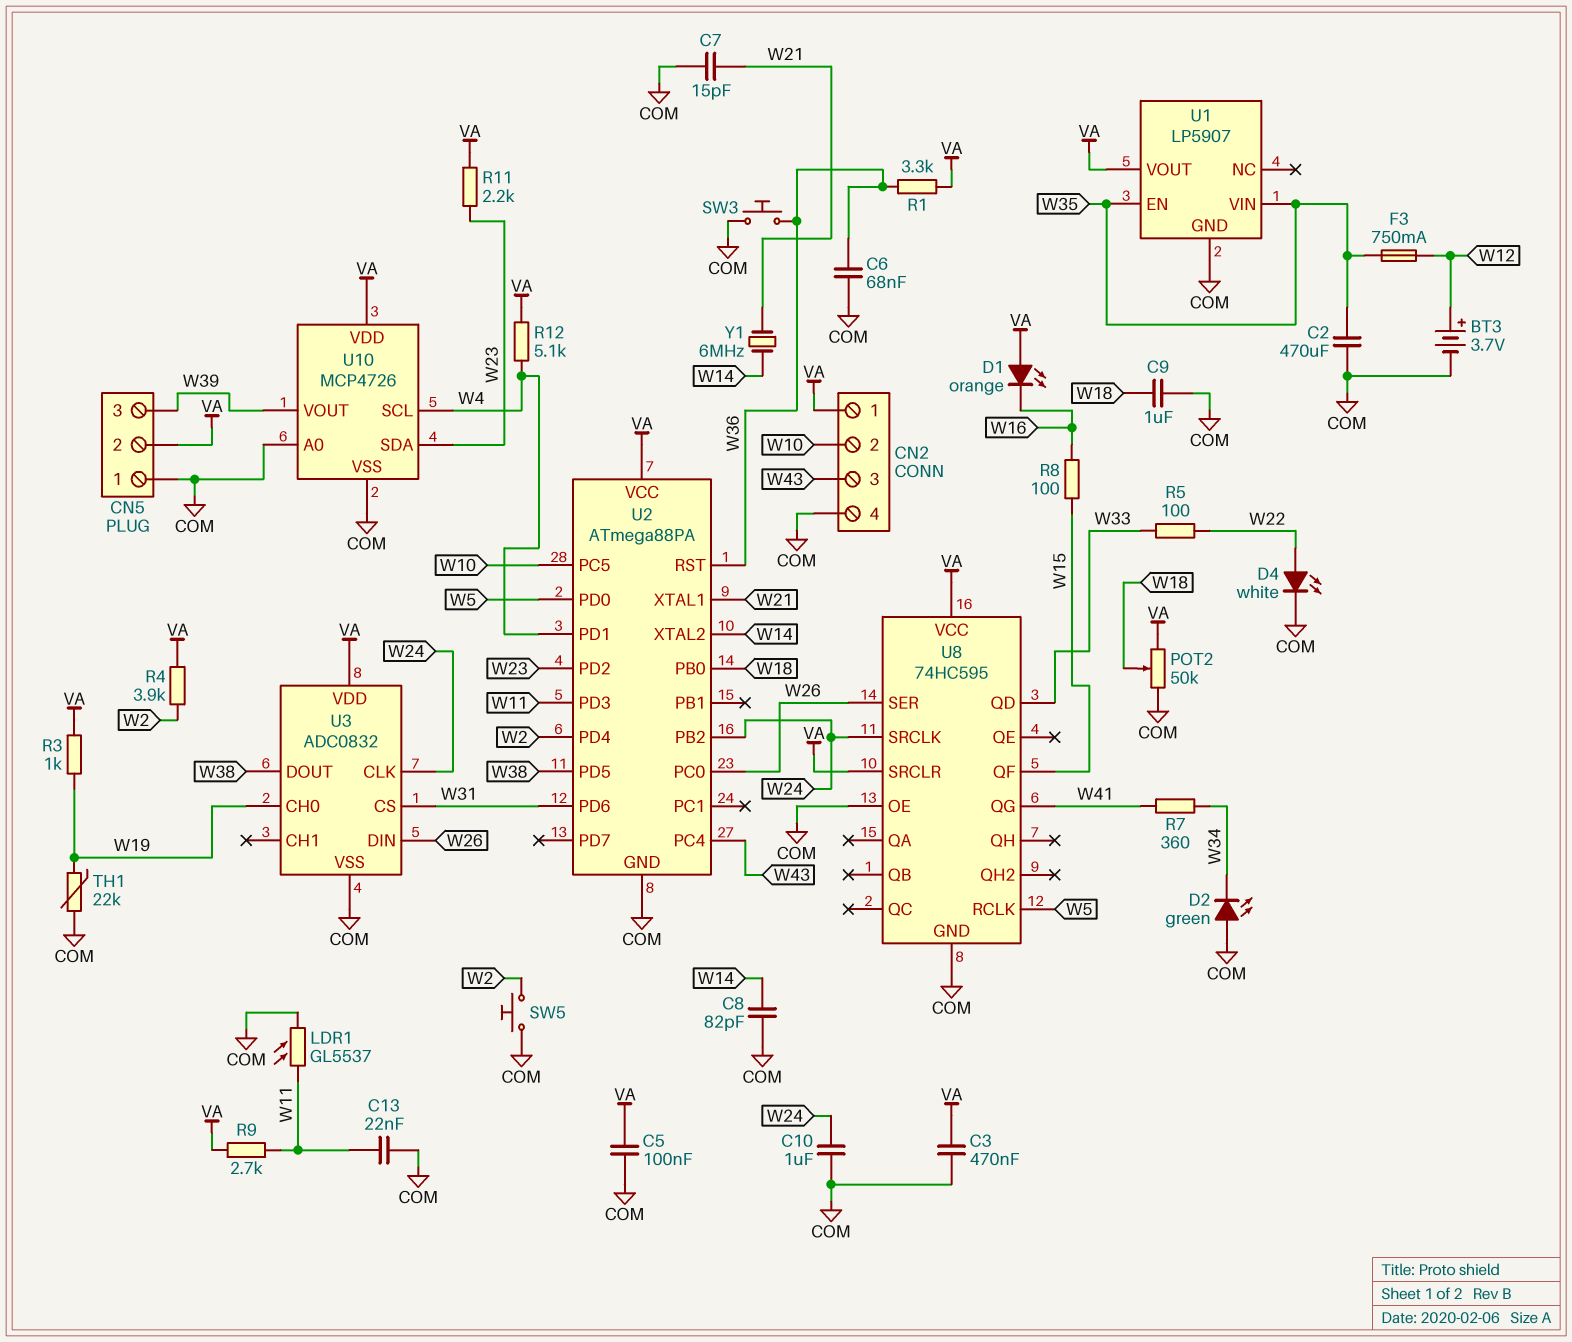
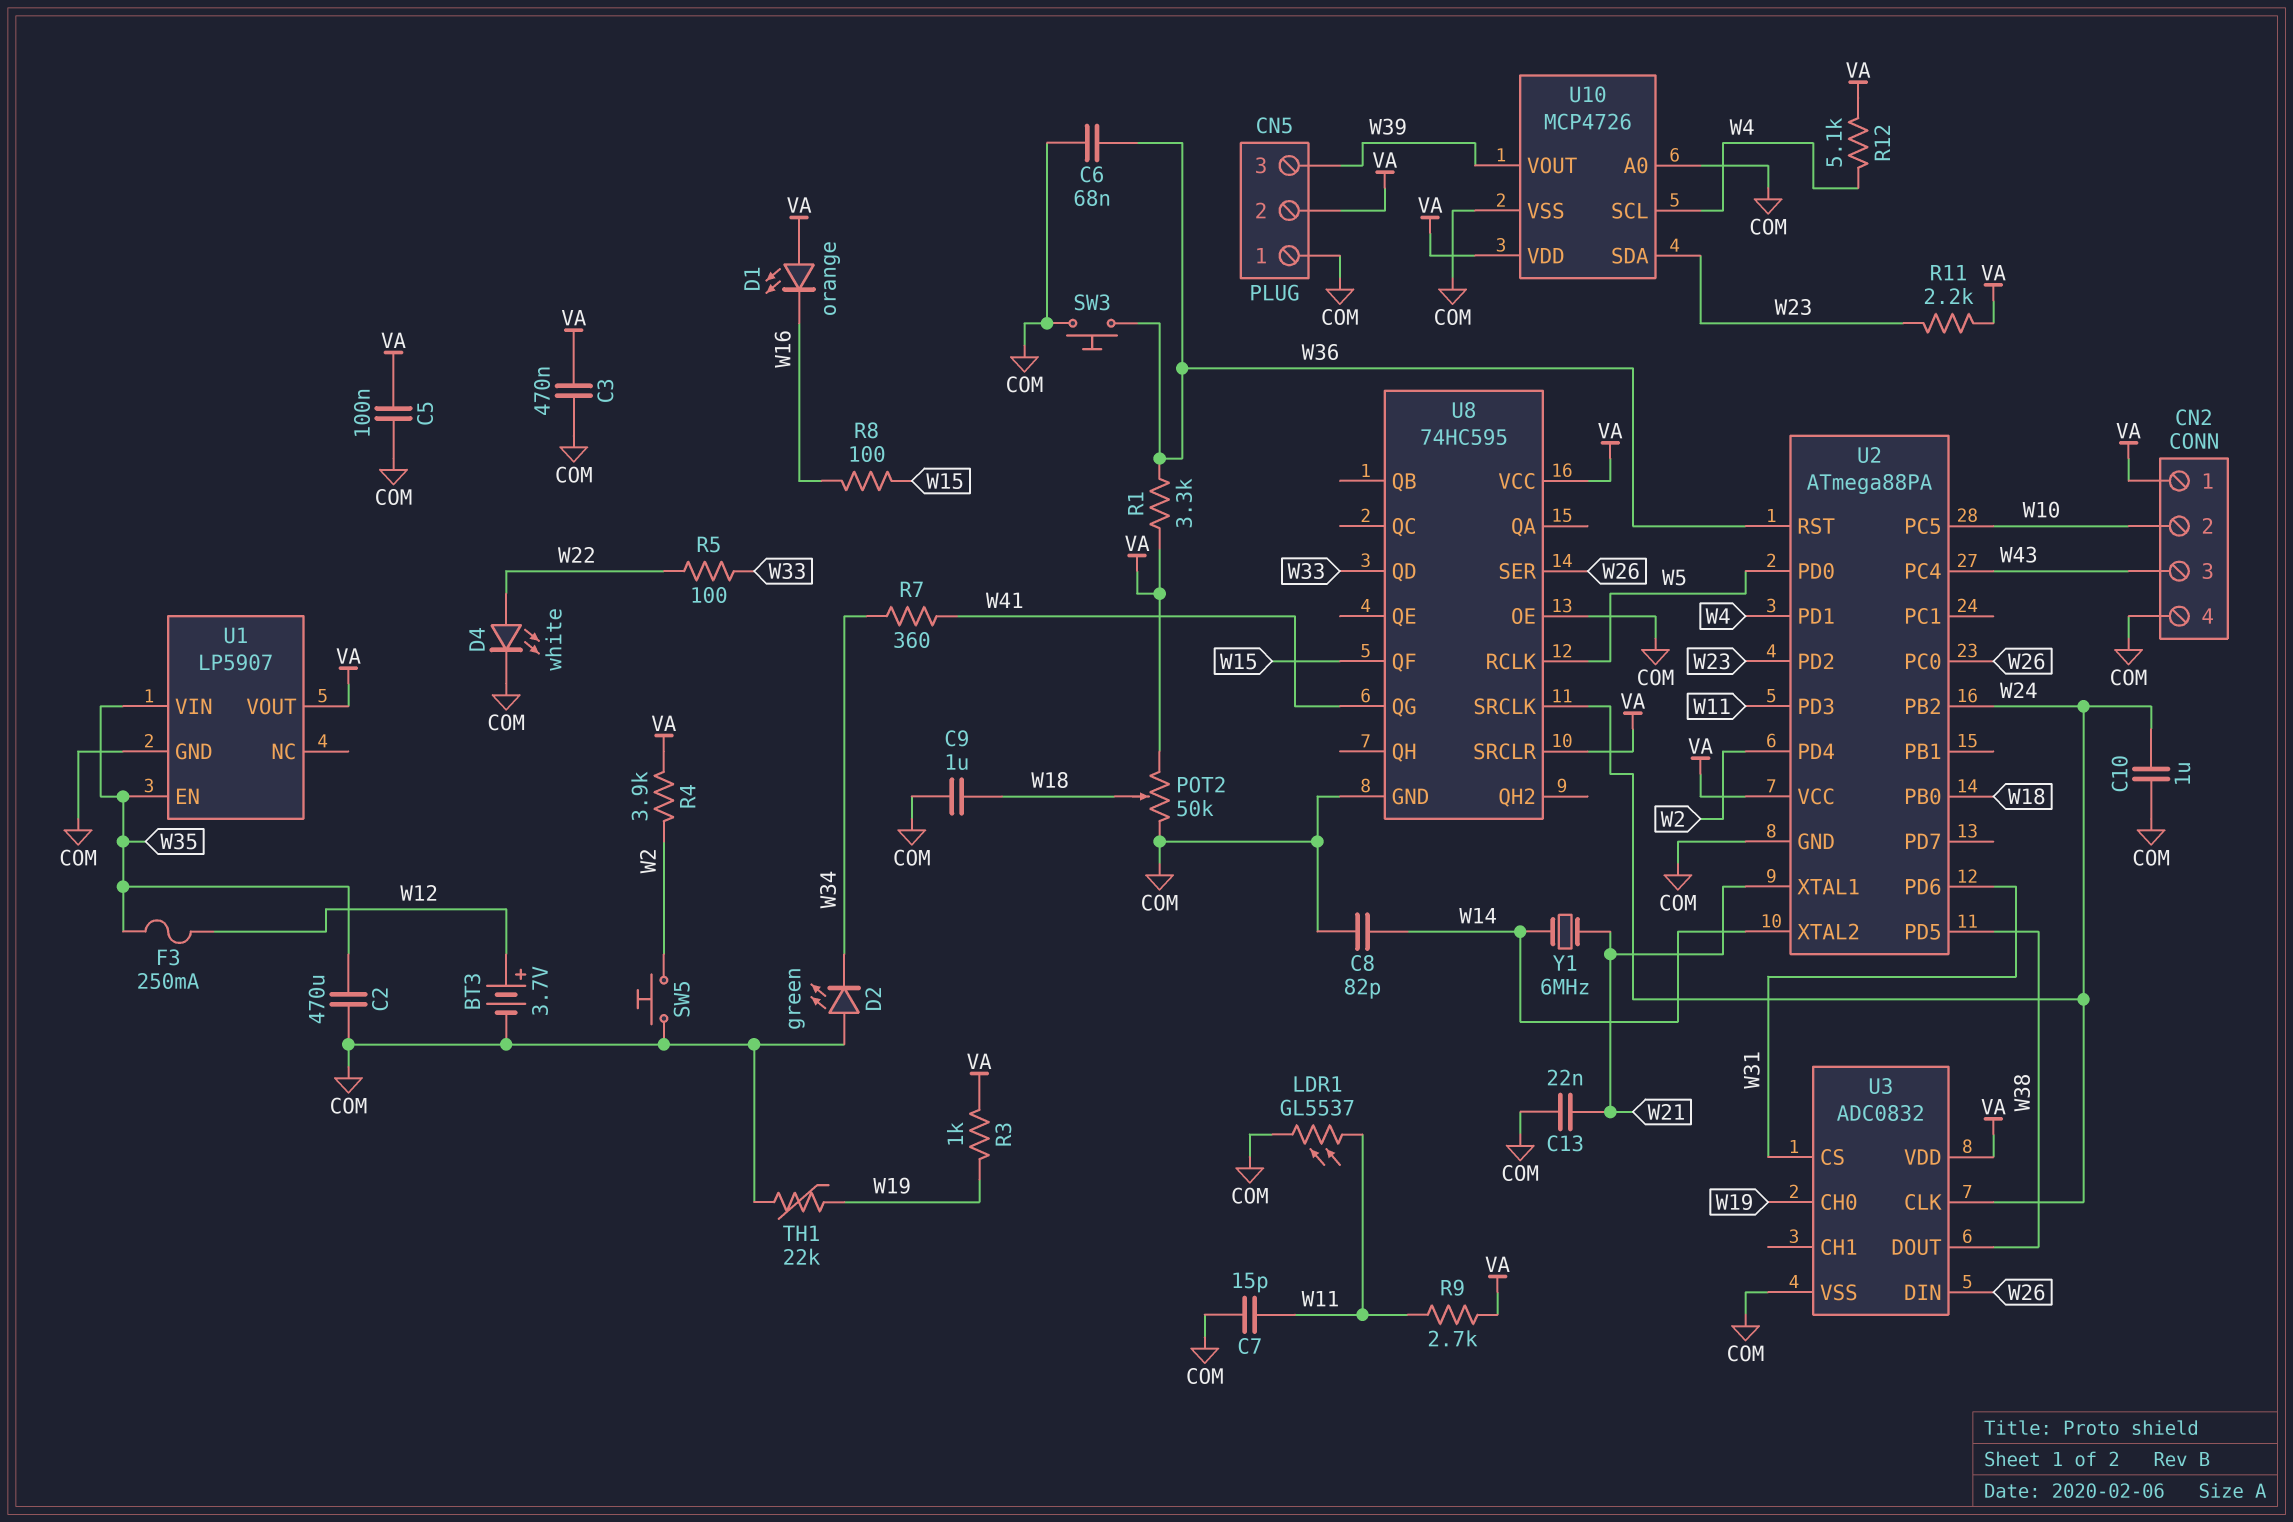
C7: 15pF (COM, W21) -> 15pF (COM, W11)
C13: 22nF (COM, W11) -> 22nF (COM, W21)
F3: 750mA (W12, W35) -> 250mA (W12, W35)

